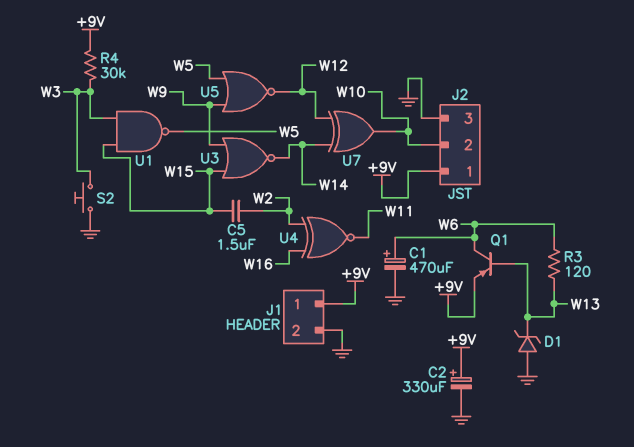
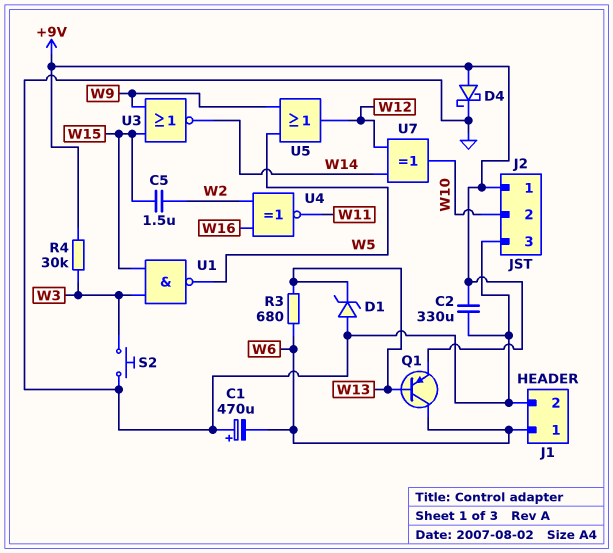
C1: 470uF (plus W6, minus GND) -> 470uF (plus GND, minus W6)
C2: 330uF (plus +9V, minus GND) -> 330uF (+9V, GND)
D4: none -> schottky (A +9V, K GND)
J1 pin 1: +9V -> W6
R3: 120 (W6, W13) -> 680 (W6, W13)
U5: NOR (in W5, in W9, out W12) -> OR (in W5, in W9, out W12)

